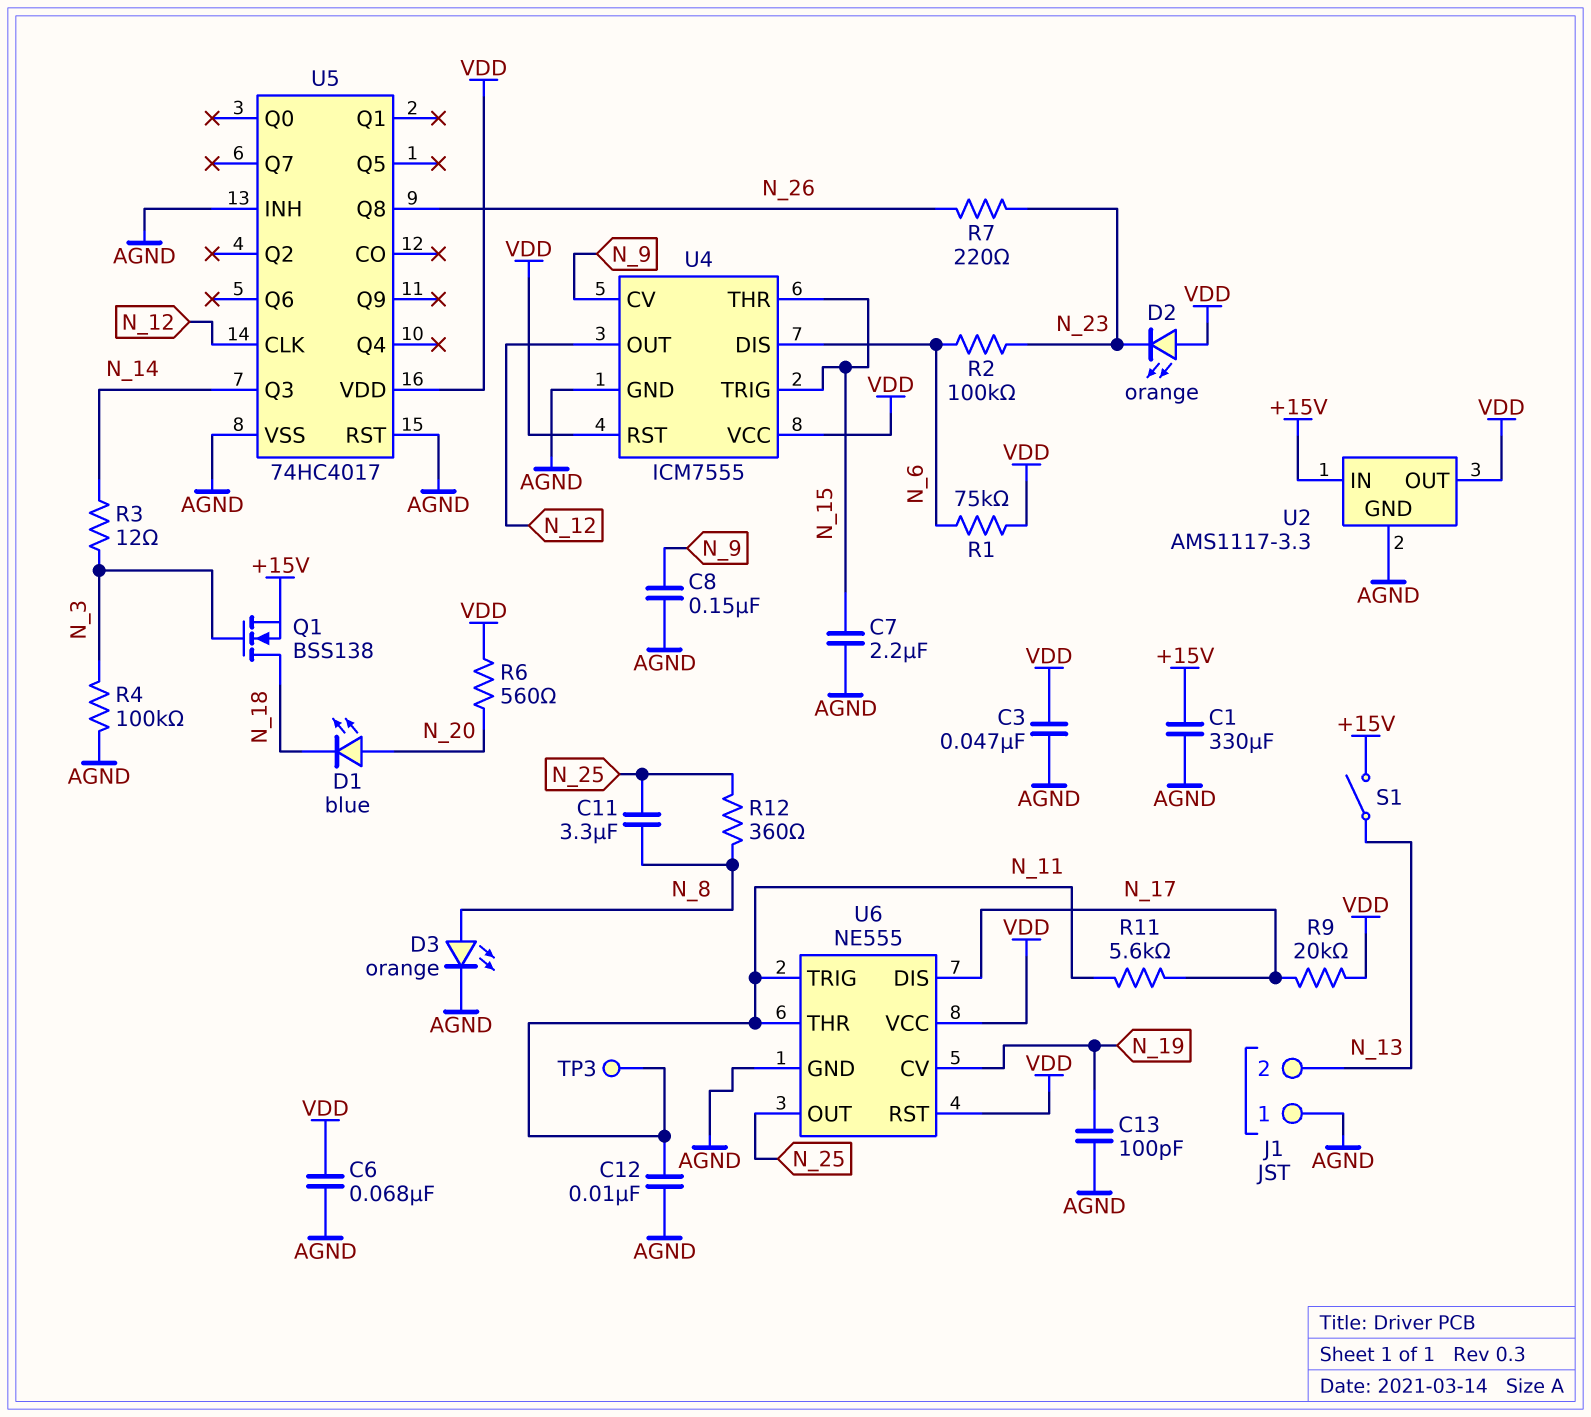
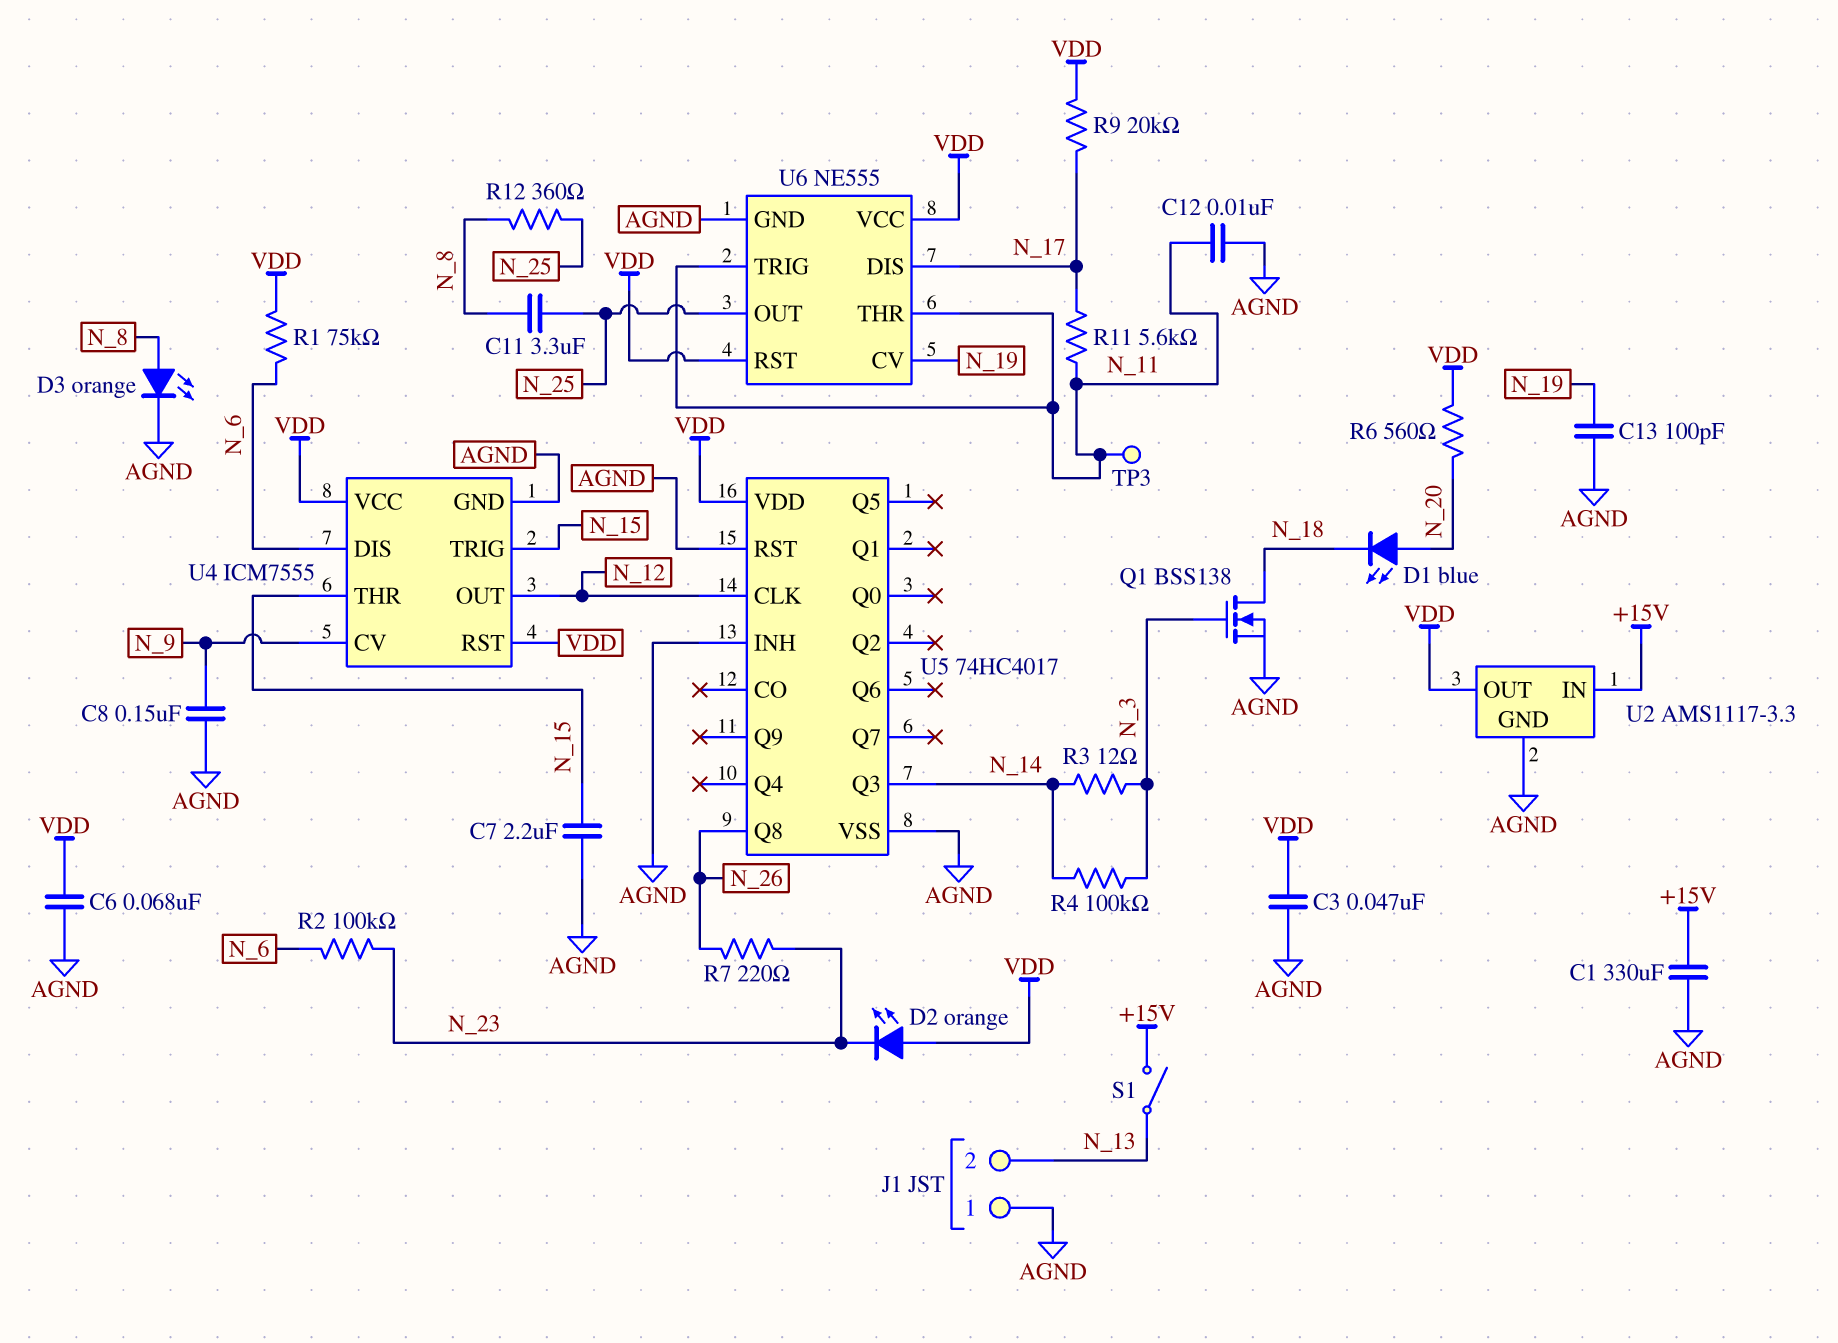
Q1: NMOS BSS138 (G N_3, D N_18, S +15V) -> NMOS BSS138 (G N_3, D N_18, S AGND)
R4: 100k (AGND, N_3) -> 100k (N_3, N_14)

